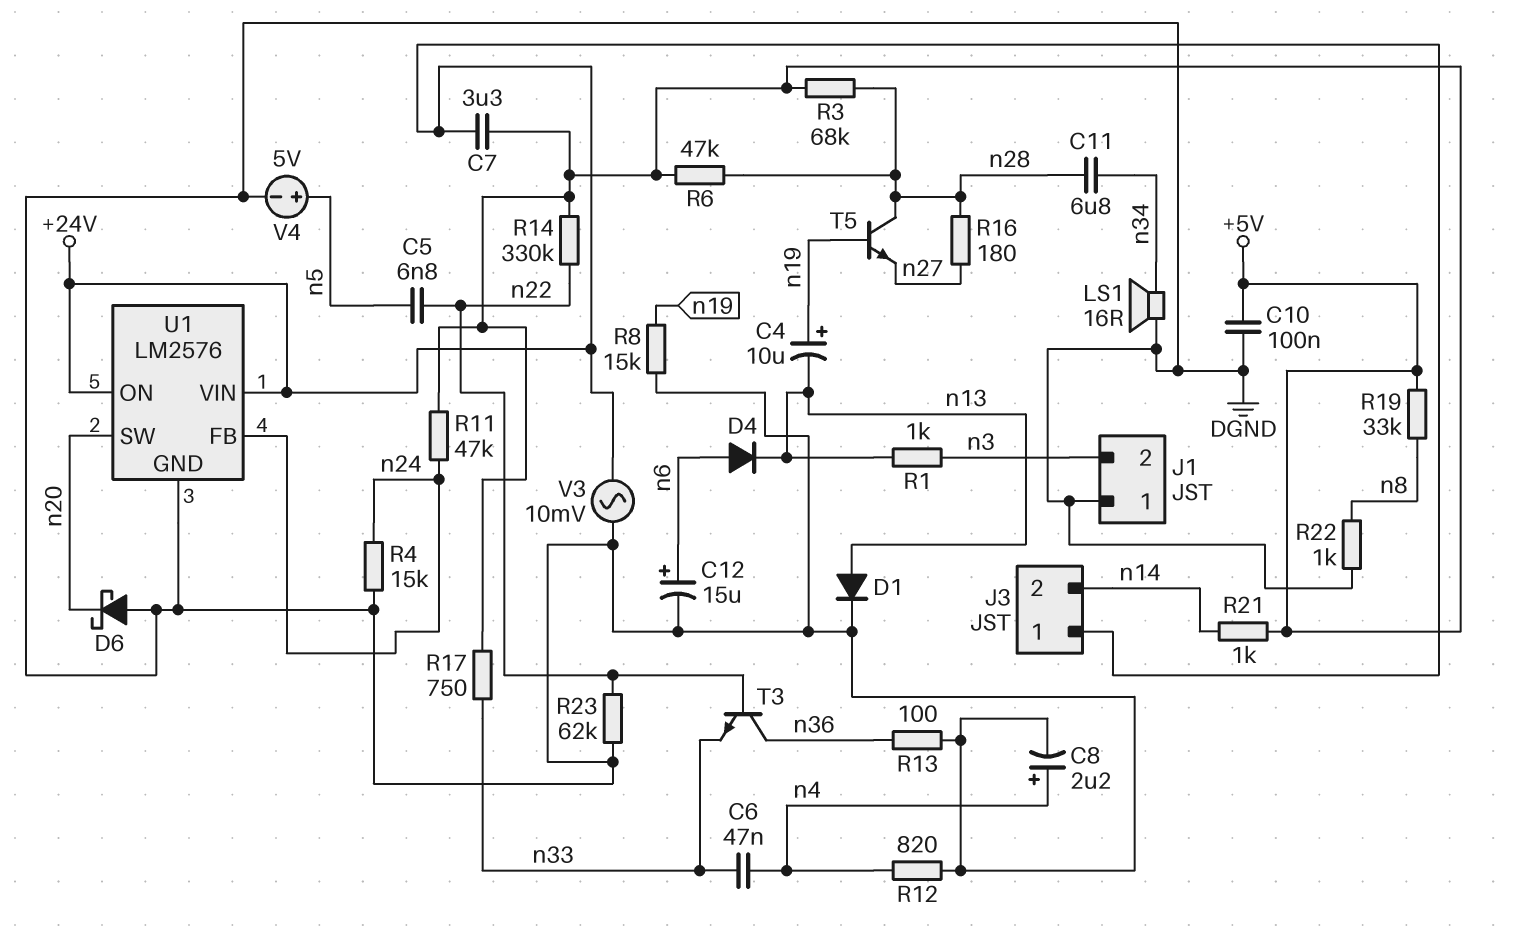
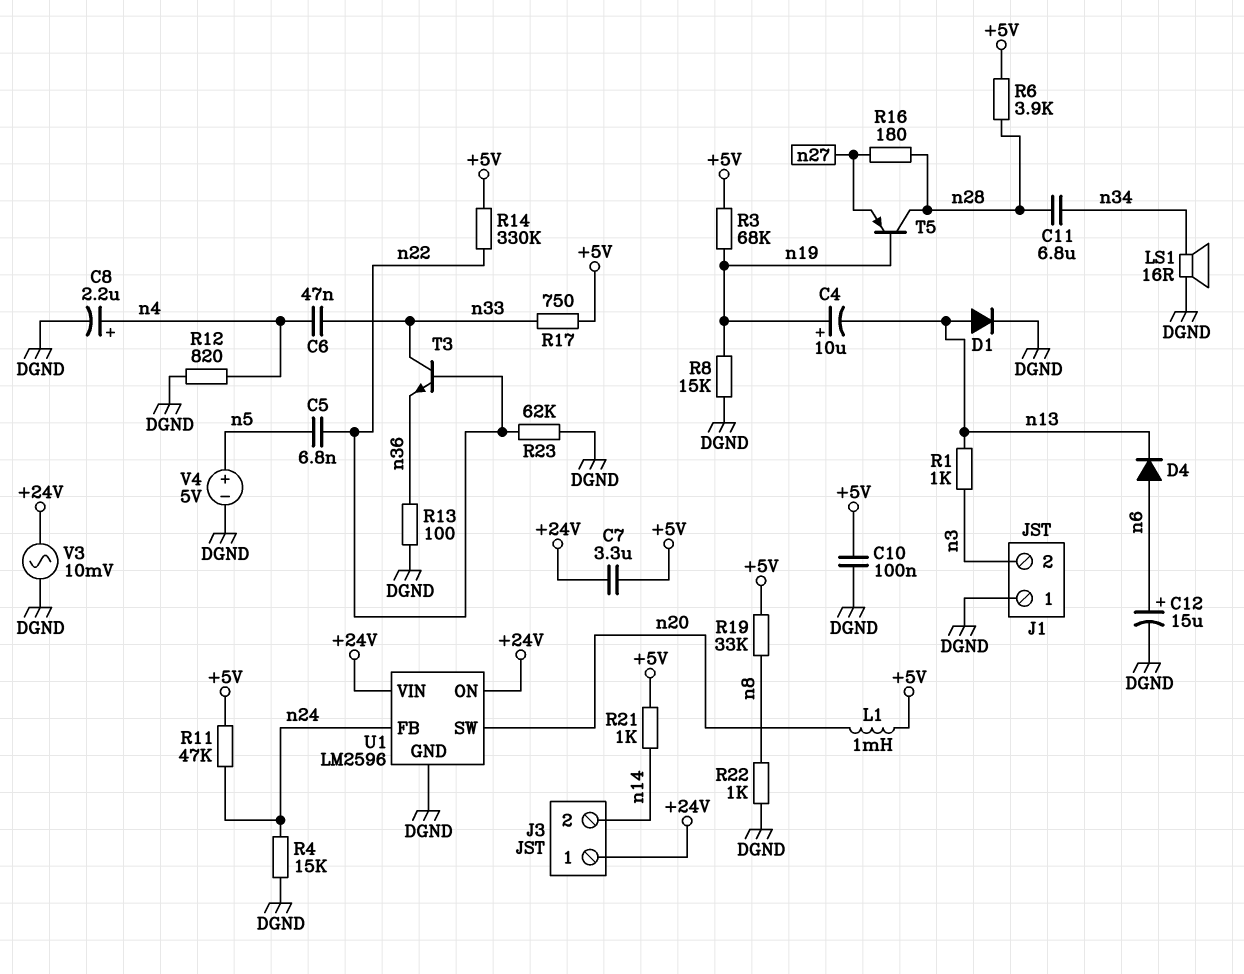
D6: schottky (A DGND, K n20) -> none
L1: none -> 1mH (+5V, n20)
R3: 68k (+5V, n28) -> 68k (+5V, n19)
R6: 47k (+5V, n28) -> 3.9k (+5V, n28)
T3: NPN (B n22, C n36, E n33) -> NPN (B n22, C n33, E n36)
T5: NPN (B n19, C n28, E n27) -> PNP (B n19, C n28, E n27)
U1: LM2576 -> LM2596

